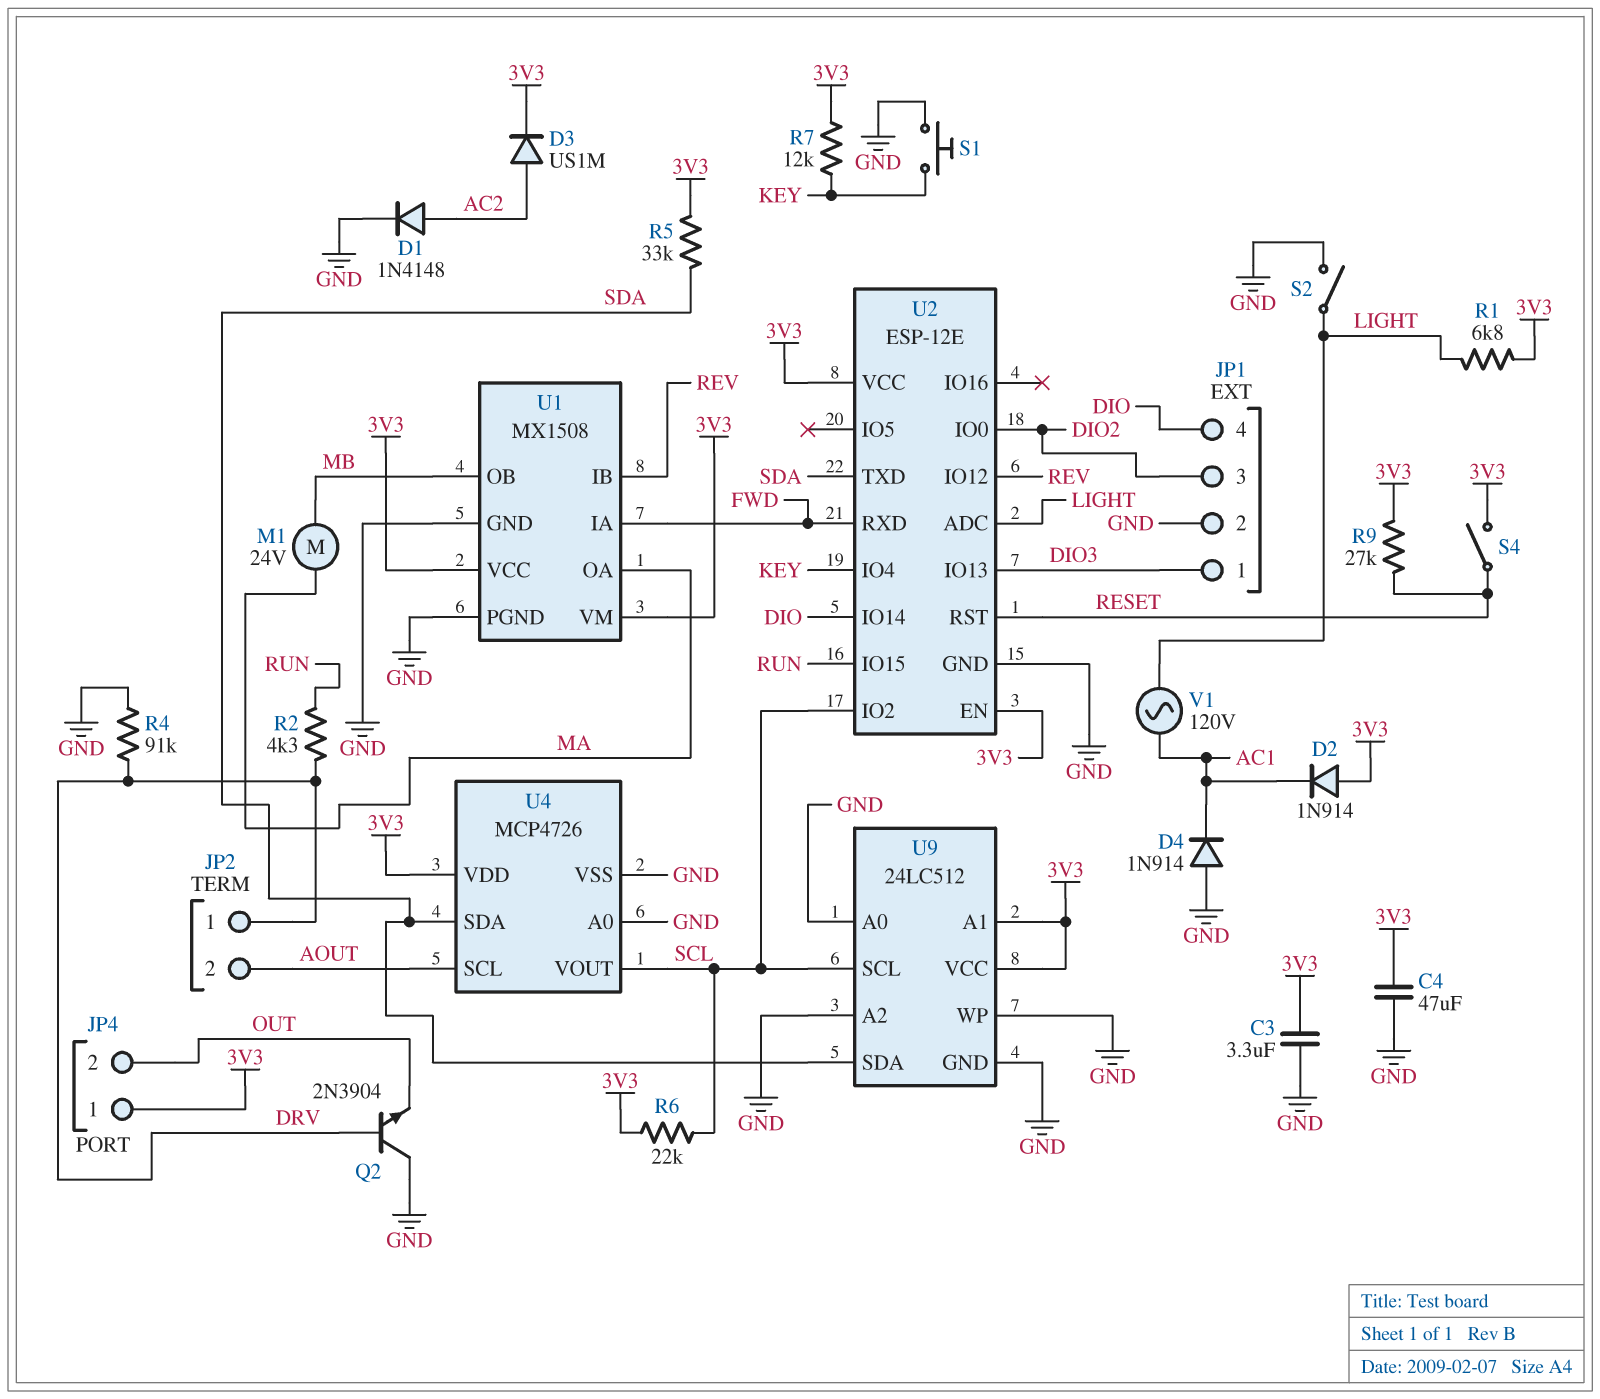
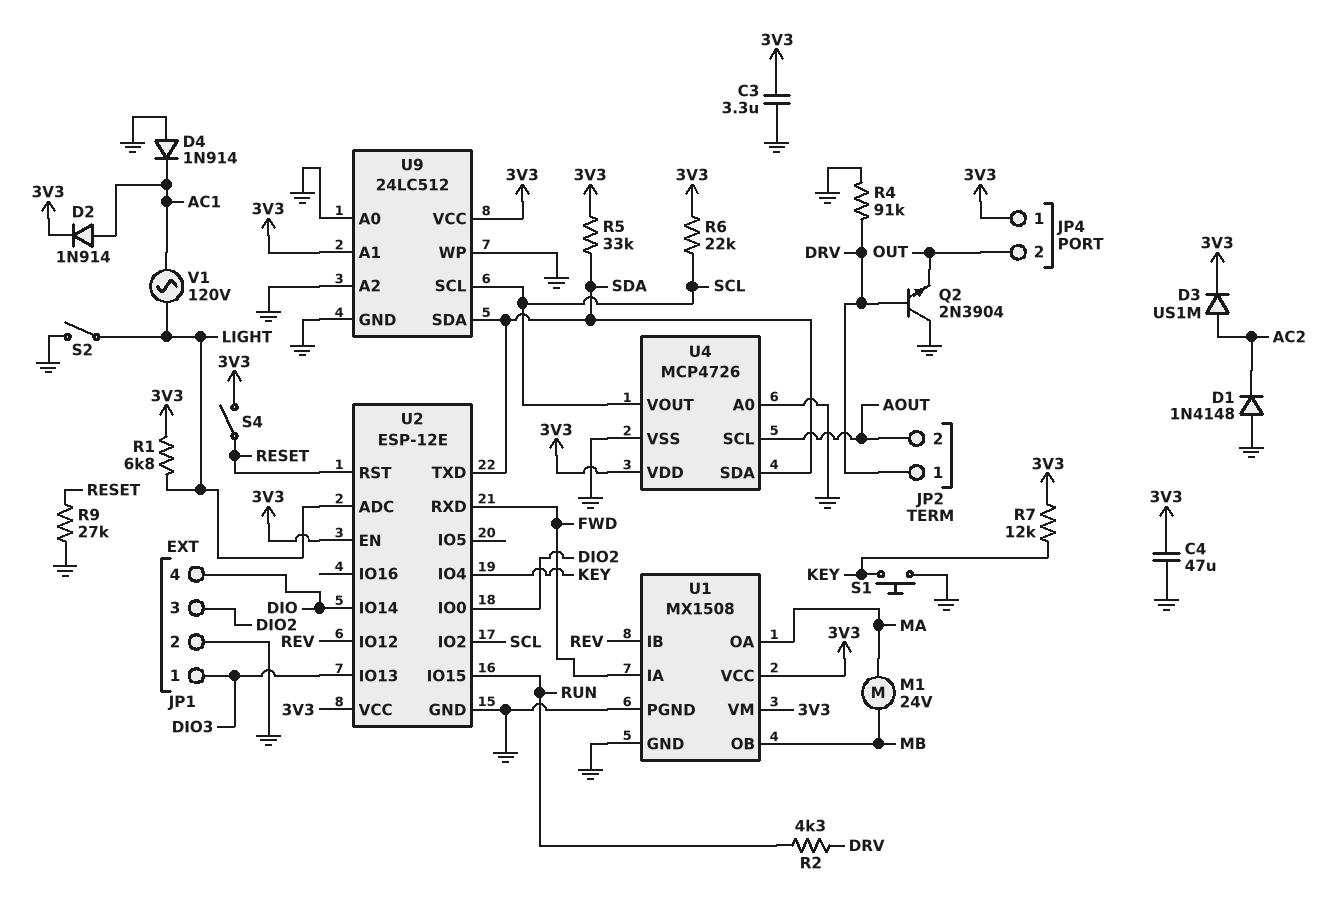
D1: diode 1N4148 (A AC2, K GND) -> diode 1N4148 (A GND, K AC2)
D2: diode 1N914 (A 3V3, K AC1) -> diode 1N914 (A AC1, K 3V3)
R9: 27k (3V3, RESET) -> 27k (GND, RESET)

